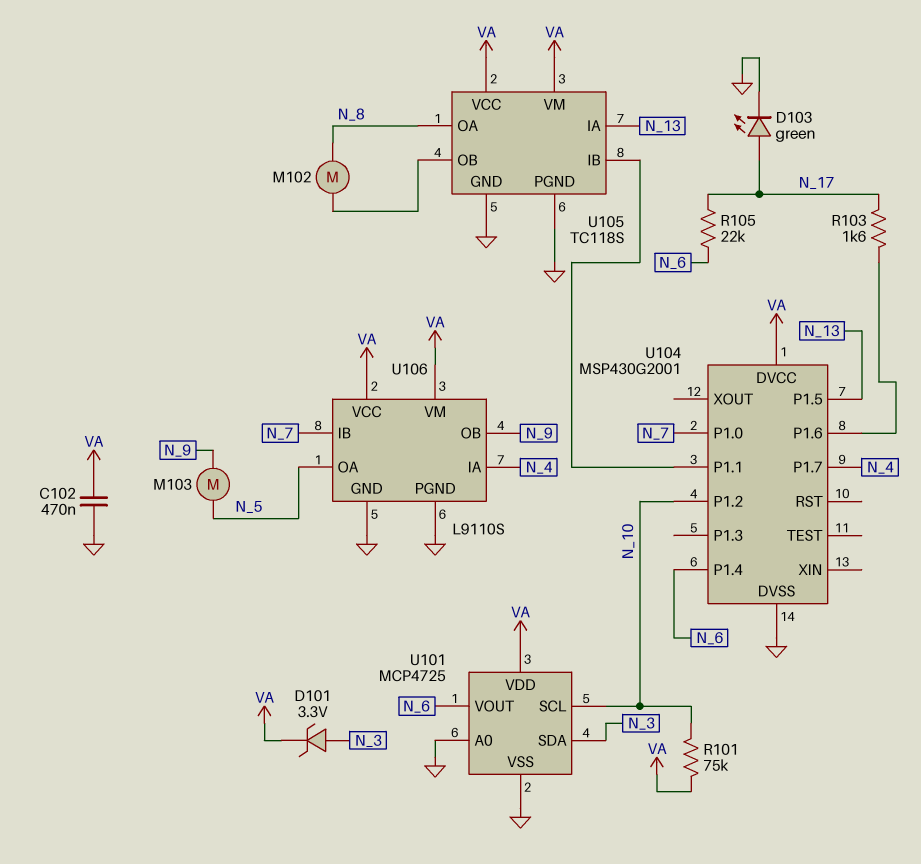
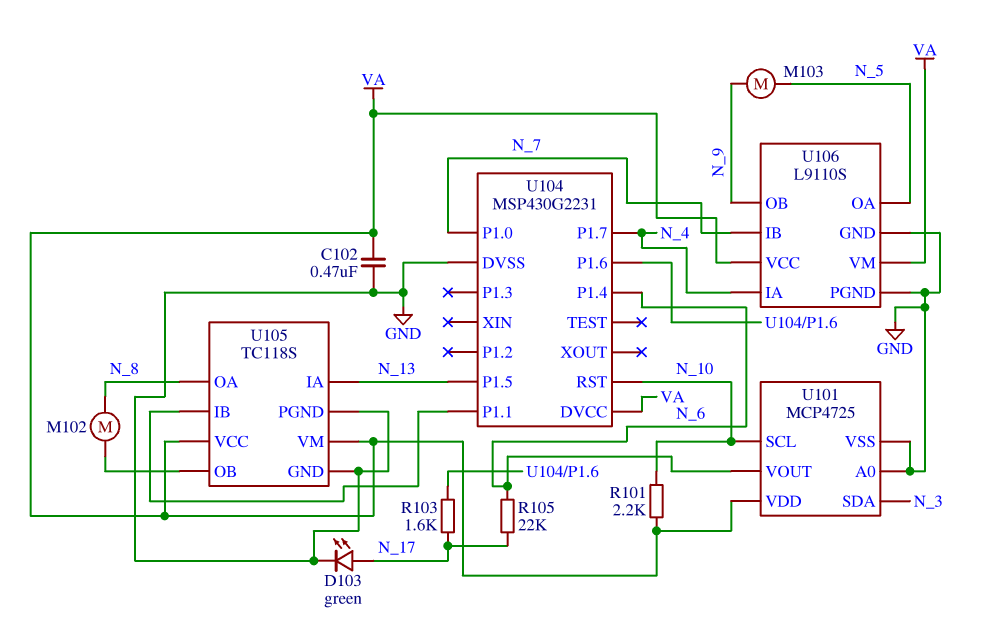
D101: zener 3.3V (A N_3, K VA) -> none
R101: 75k (N_10, VA) -> 2.2k (N_10, VA)
U104: MSP430G2001 -> MSP430G2231
U104 pin P1.2: N_10 -> none
U104 pin RST: none -> N_10

